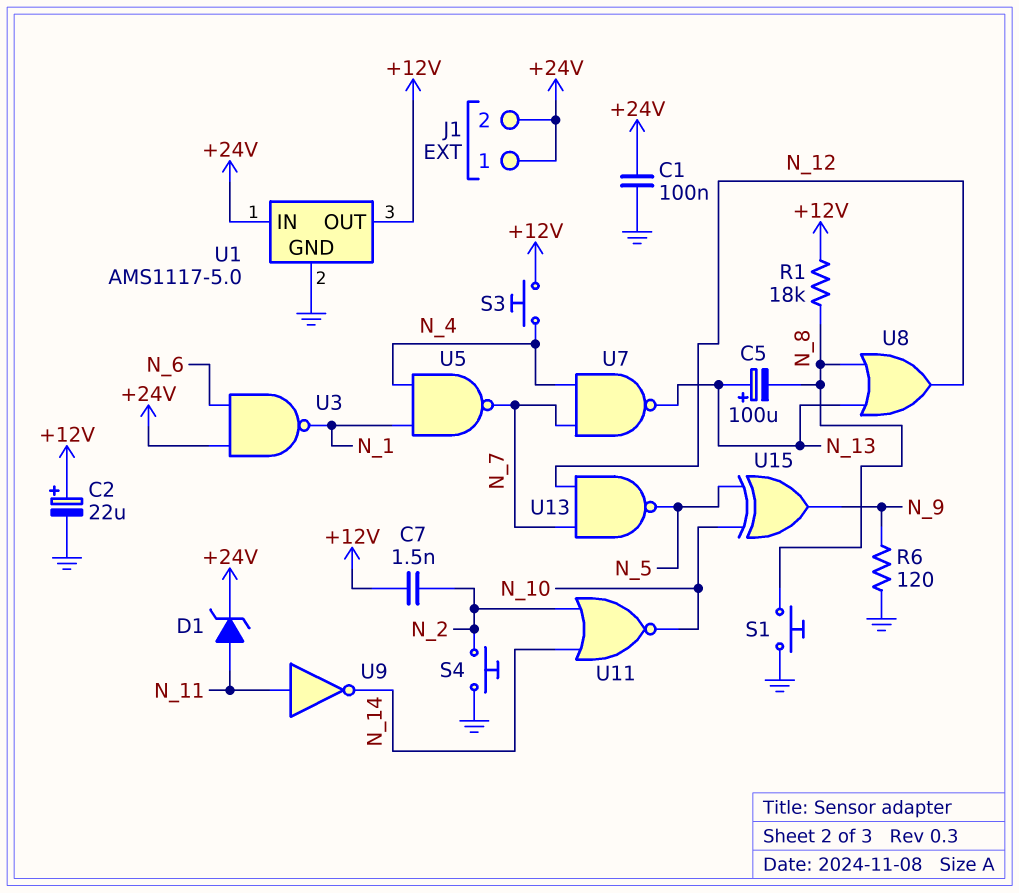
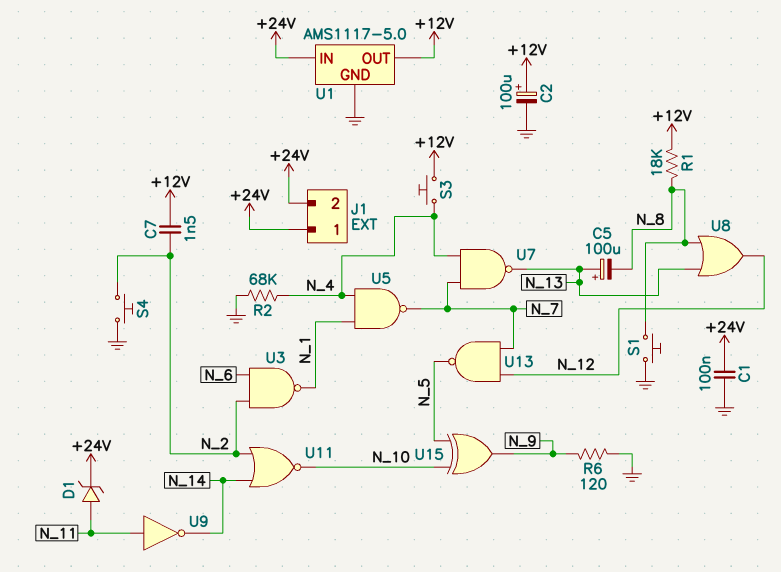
C2: 22uF (plus +12V, minus GND) -> 100uF (plus +12V, minus GND)
R2: none -> 68k (GND, N_4)
U3: NAND (in +24V, in N_6, out N_1) -> NAND (in N_2, in N_6, out N_1)

